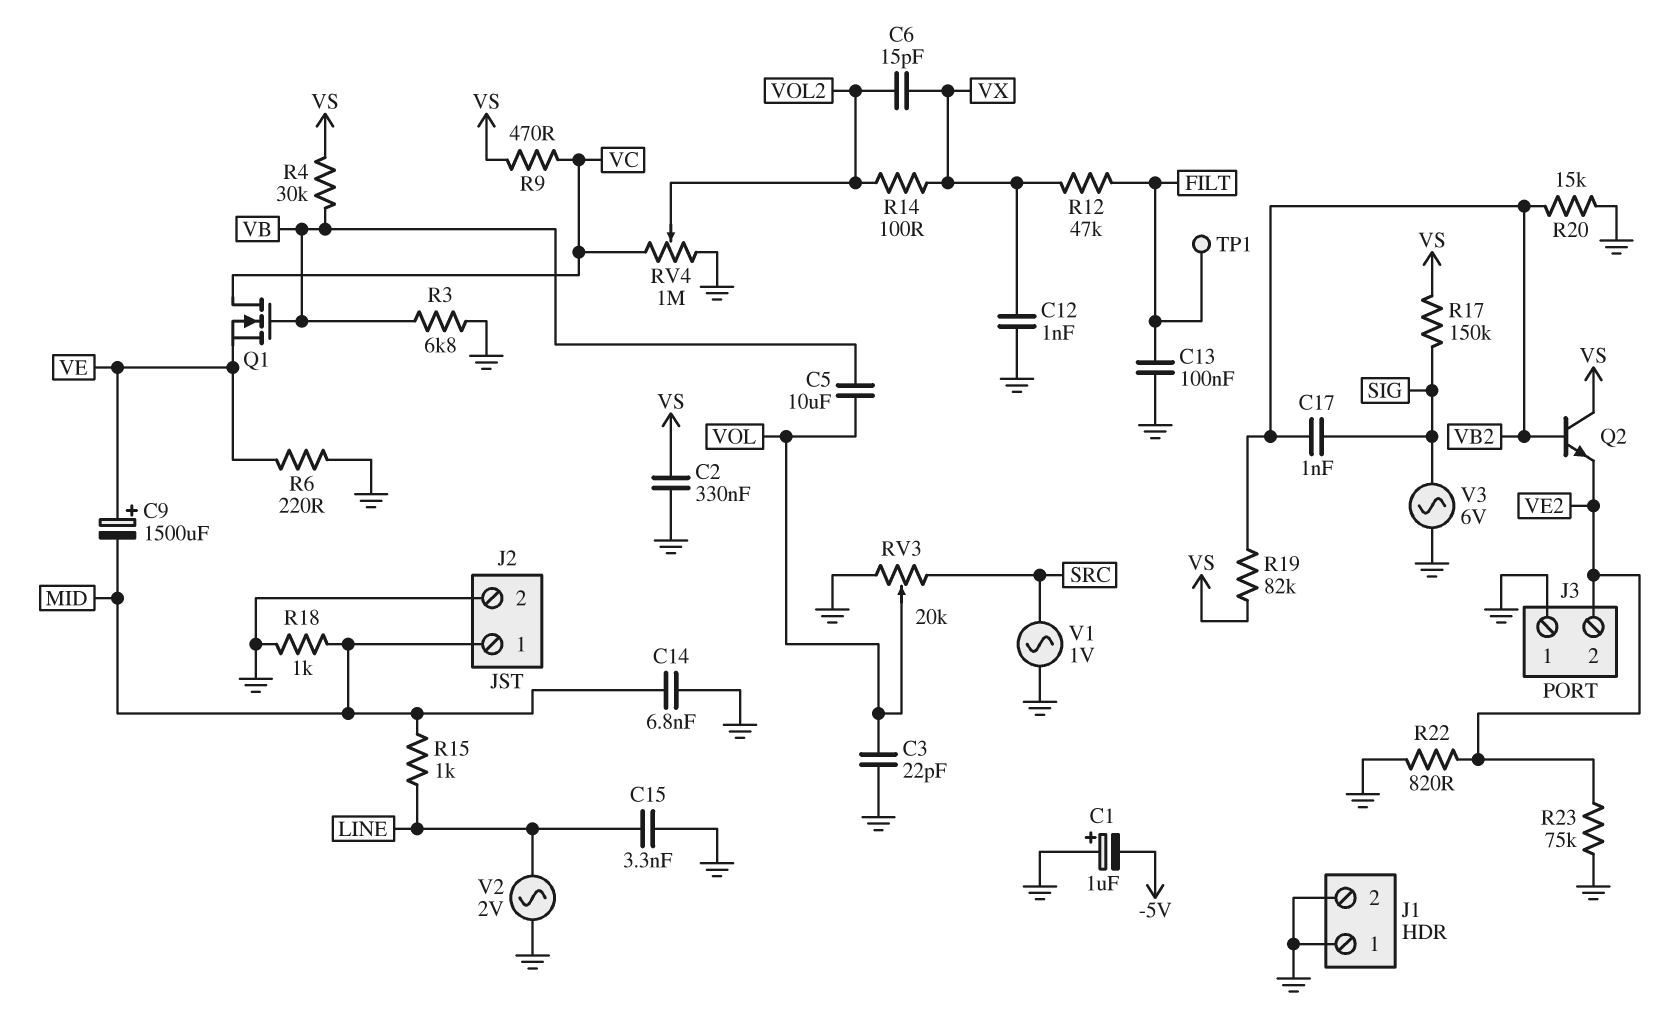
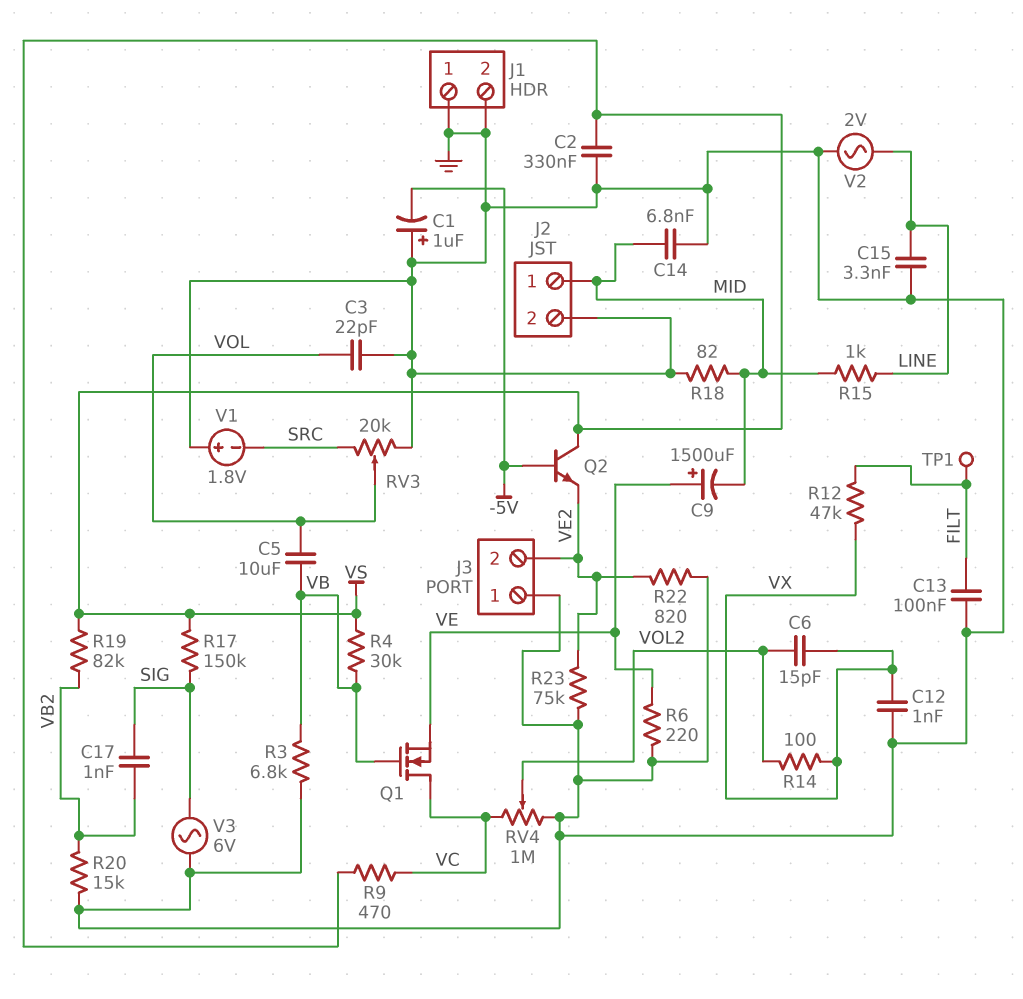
Q2: NPN (B VB2, C VS, E VE2) -> NPN (B -5V, C VS, E VE2)
R18: 1k (GND, MID) -> 82 (GND, MID)
V1: AC 1V (GND, SRC) -> 1.8V (plus GND, minus SRC)

